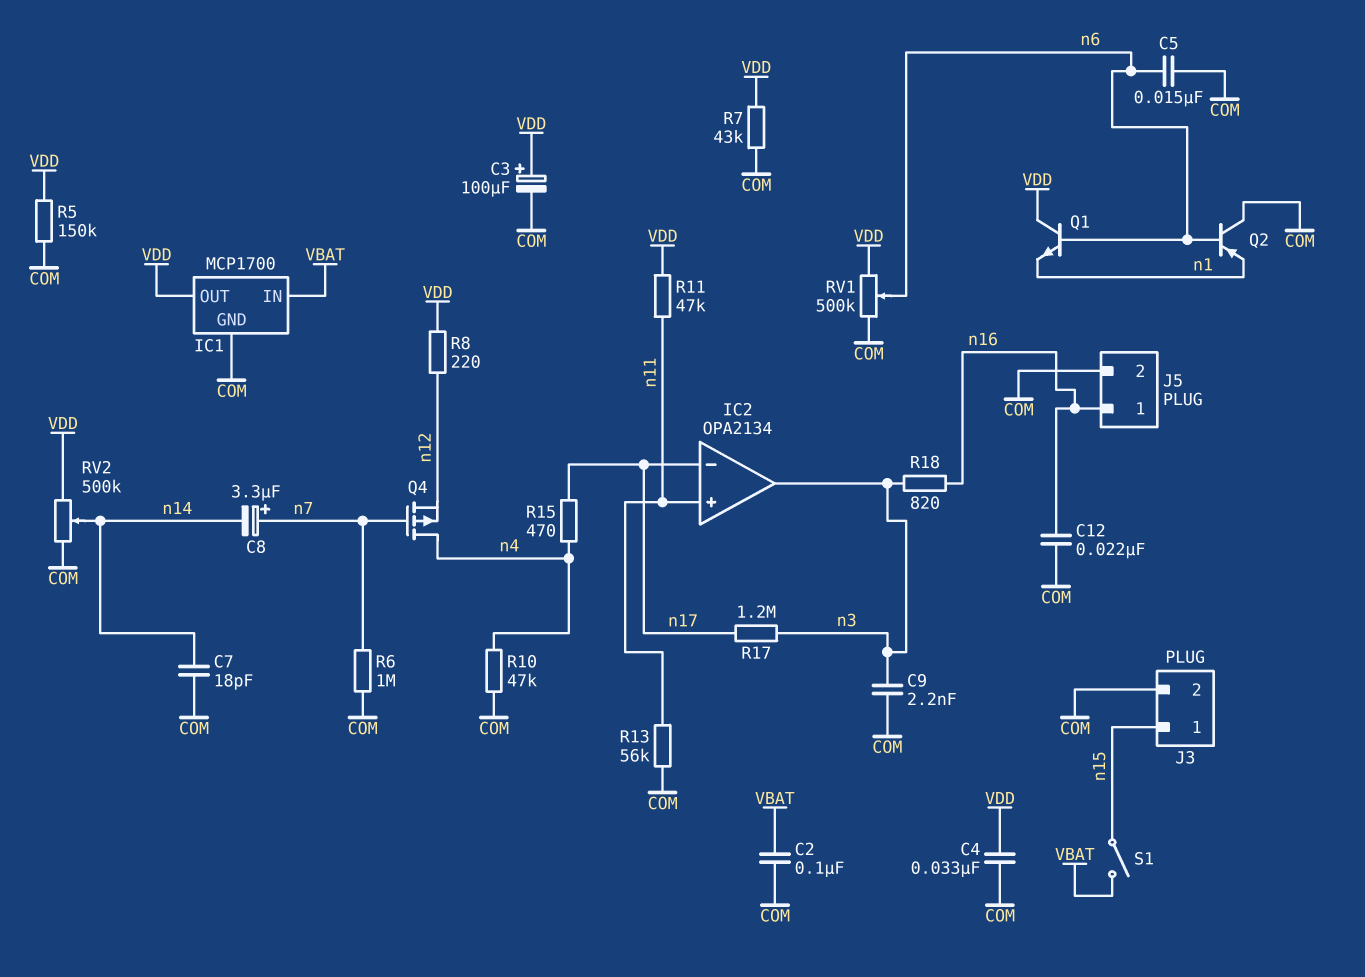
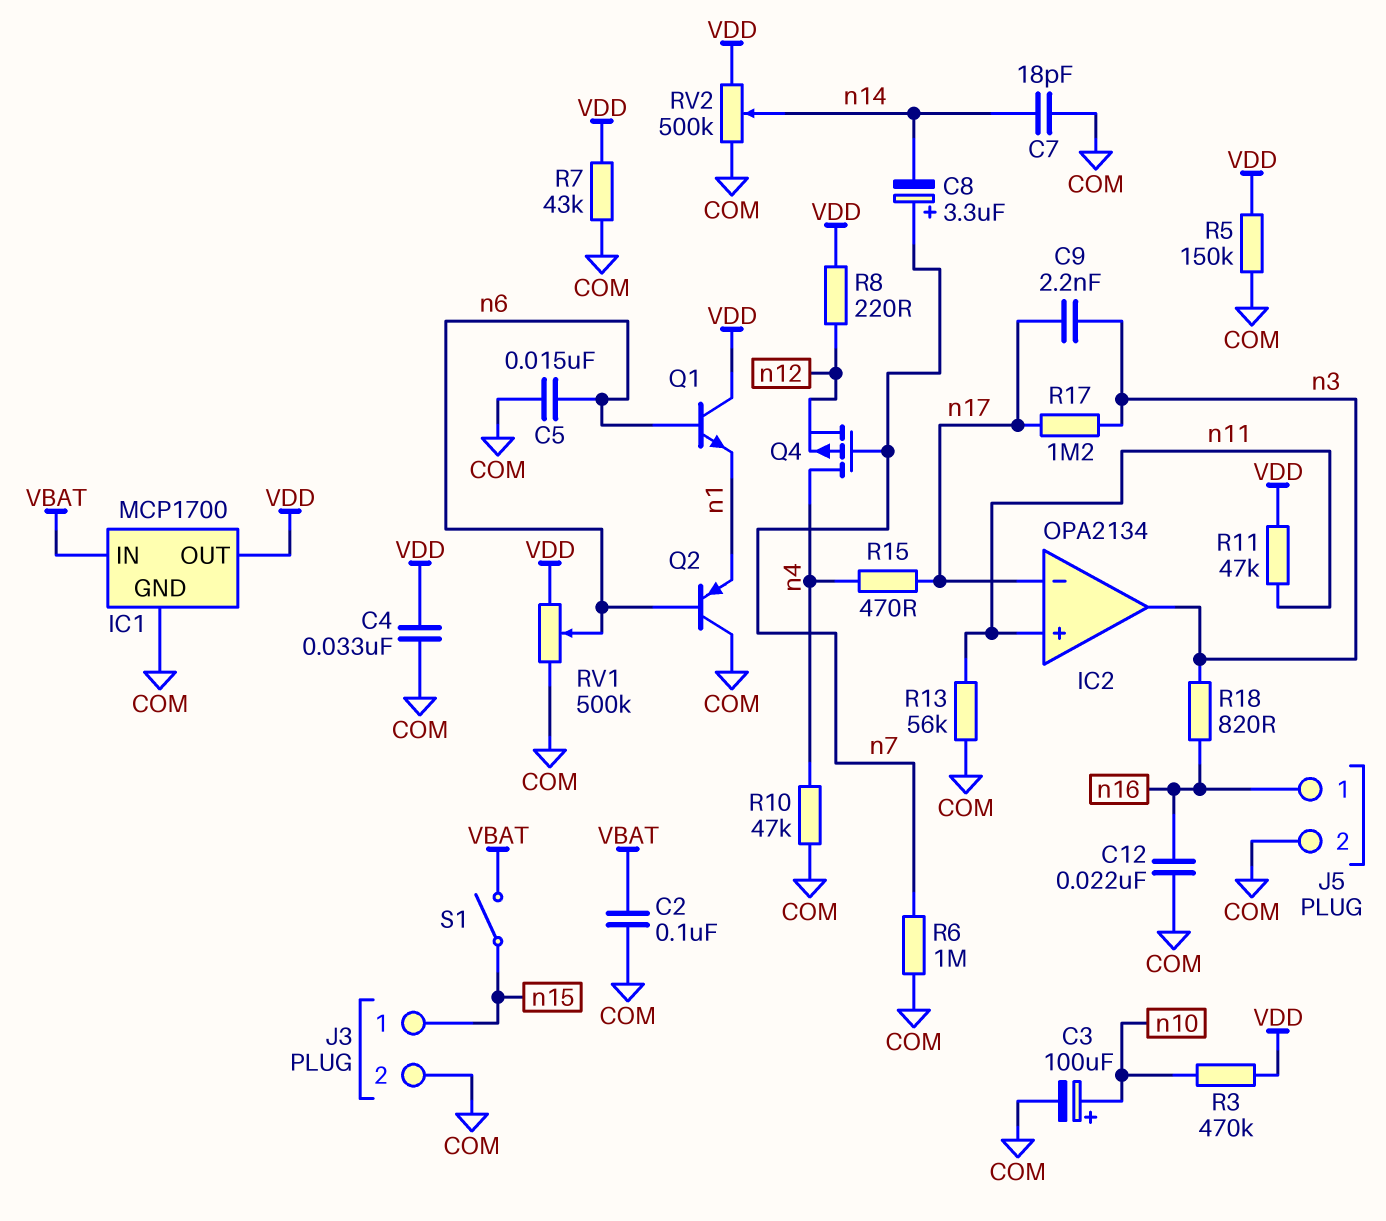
C3: 100uF (plus VDD, minus COM) -> 100uF (plus n10, minus COM)
C9: 2.2nF (COM, n3) -> 2.2nF (n3, n17)
R3: none -> 470k (VDD, n10)

